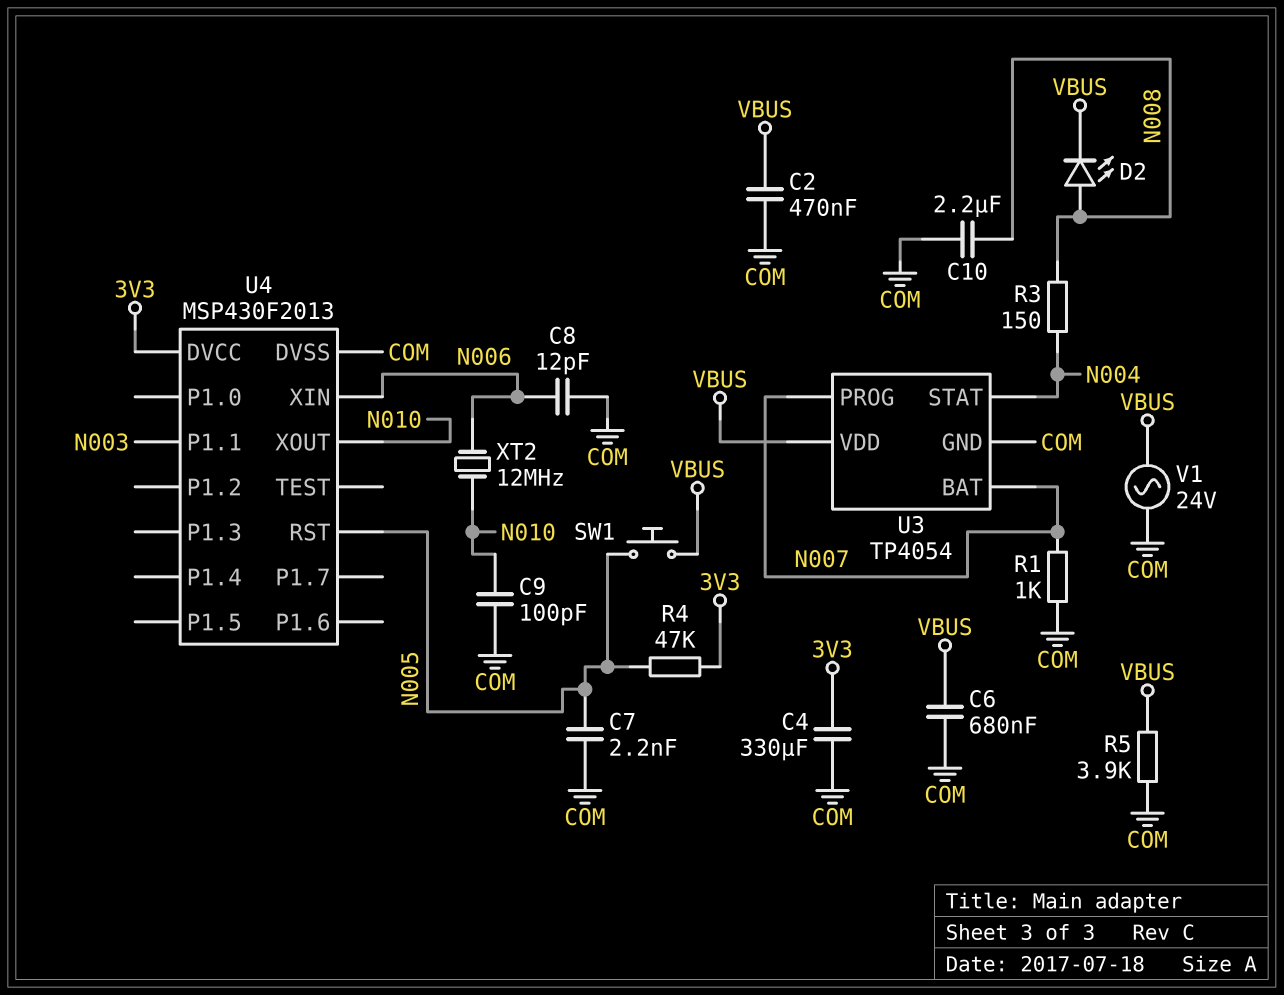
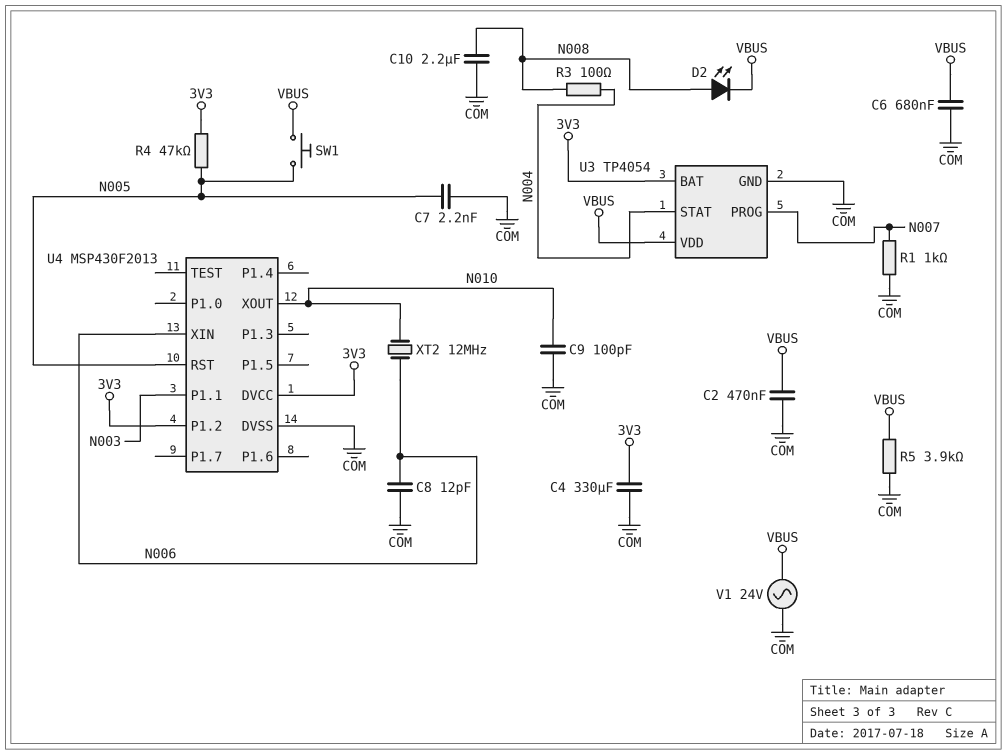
R3: 150 (N004, N008) -> 100 (N004, N008)
U3 pin BAT: N007 -> 3V3
U4 pin P1.2: none -> 3V3

